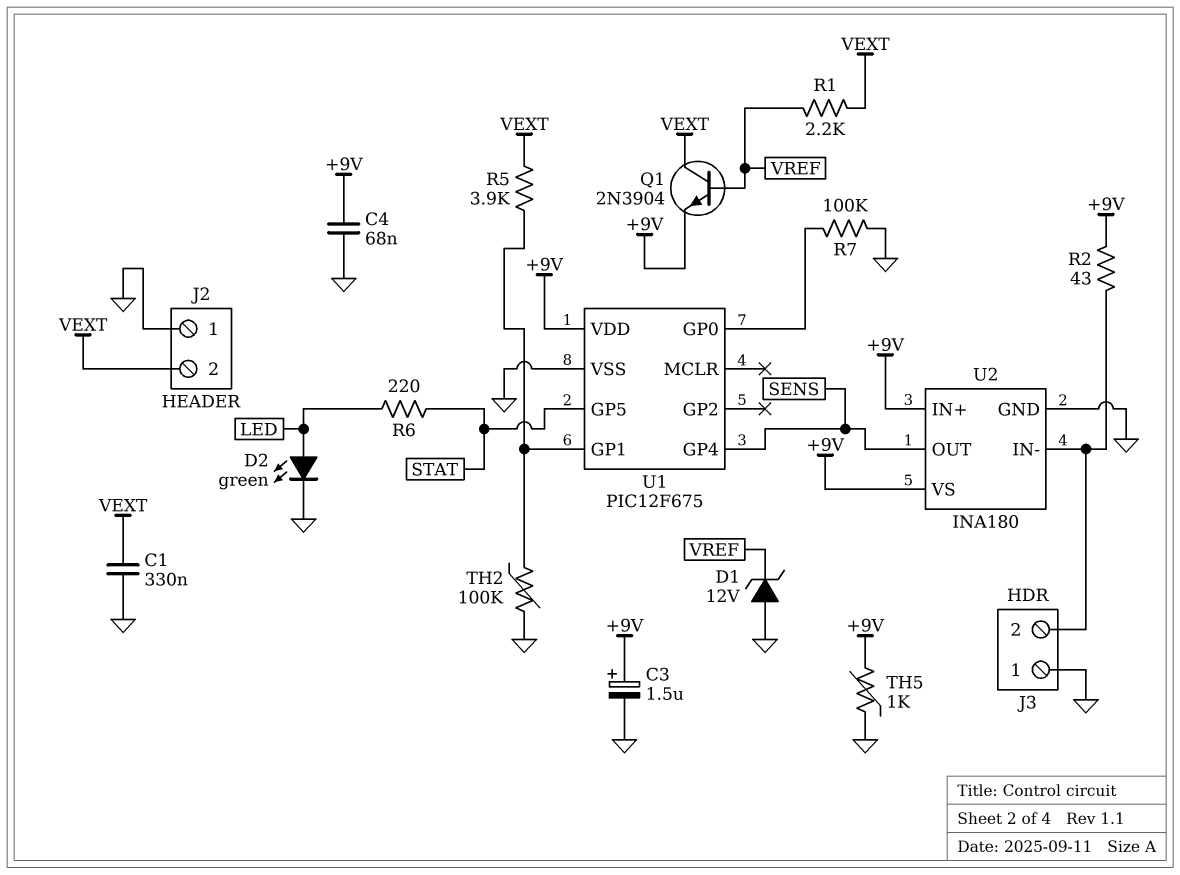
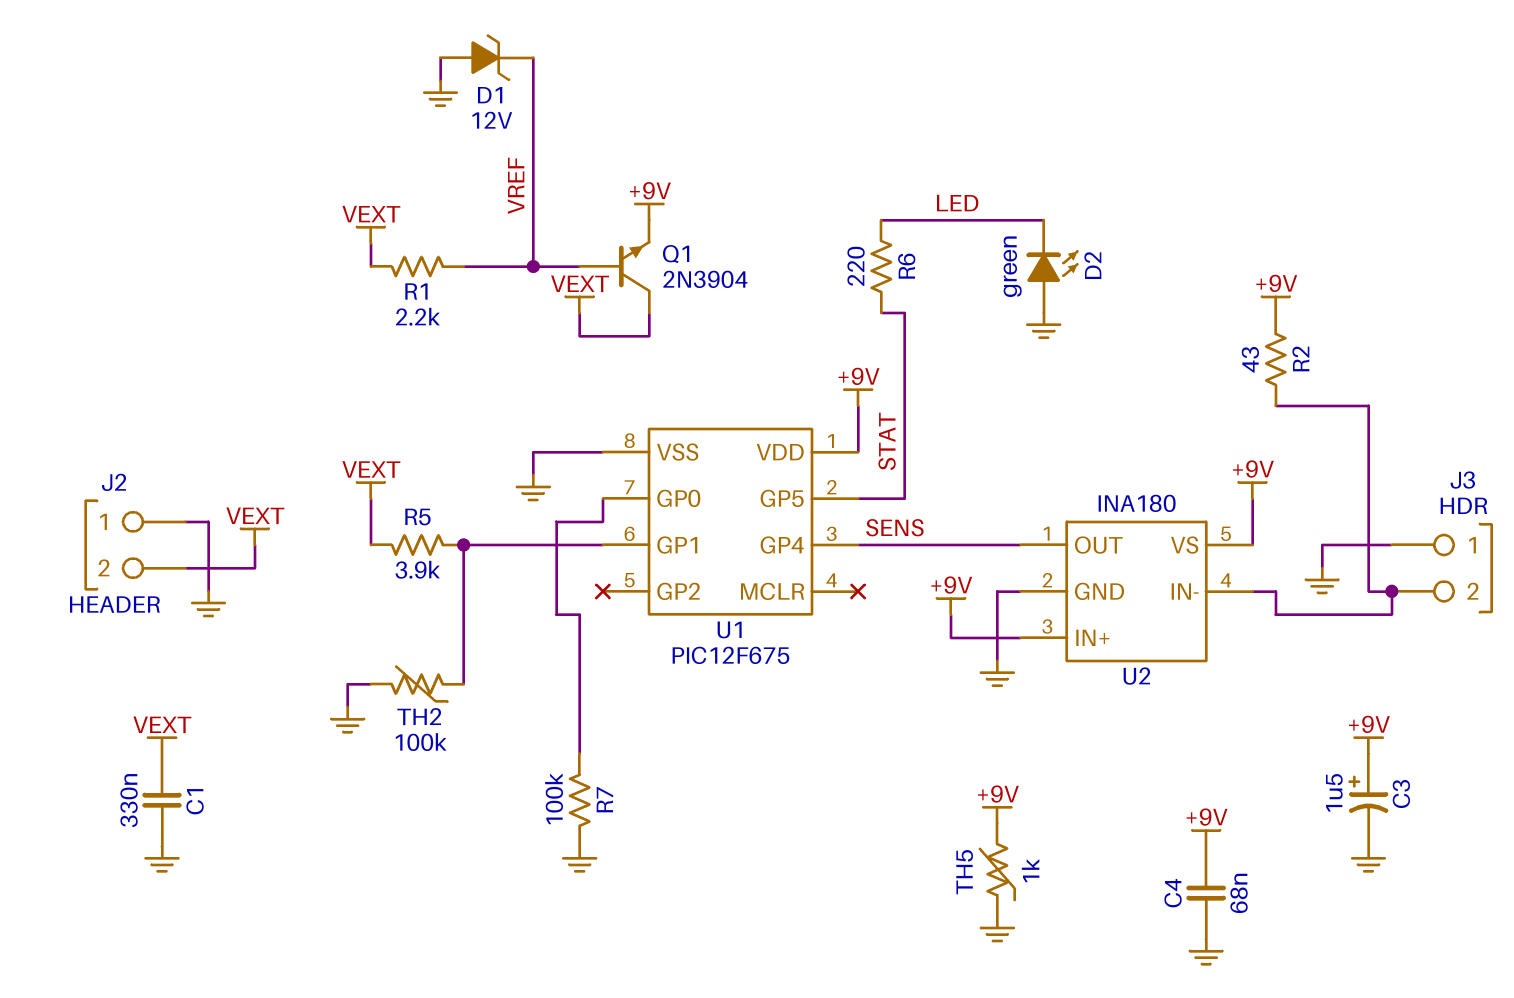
D2: LED green (A LED, K GND) -> LED green (A GND, K LED)

